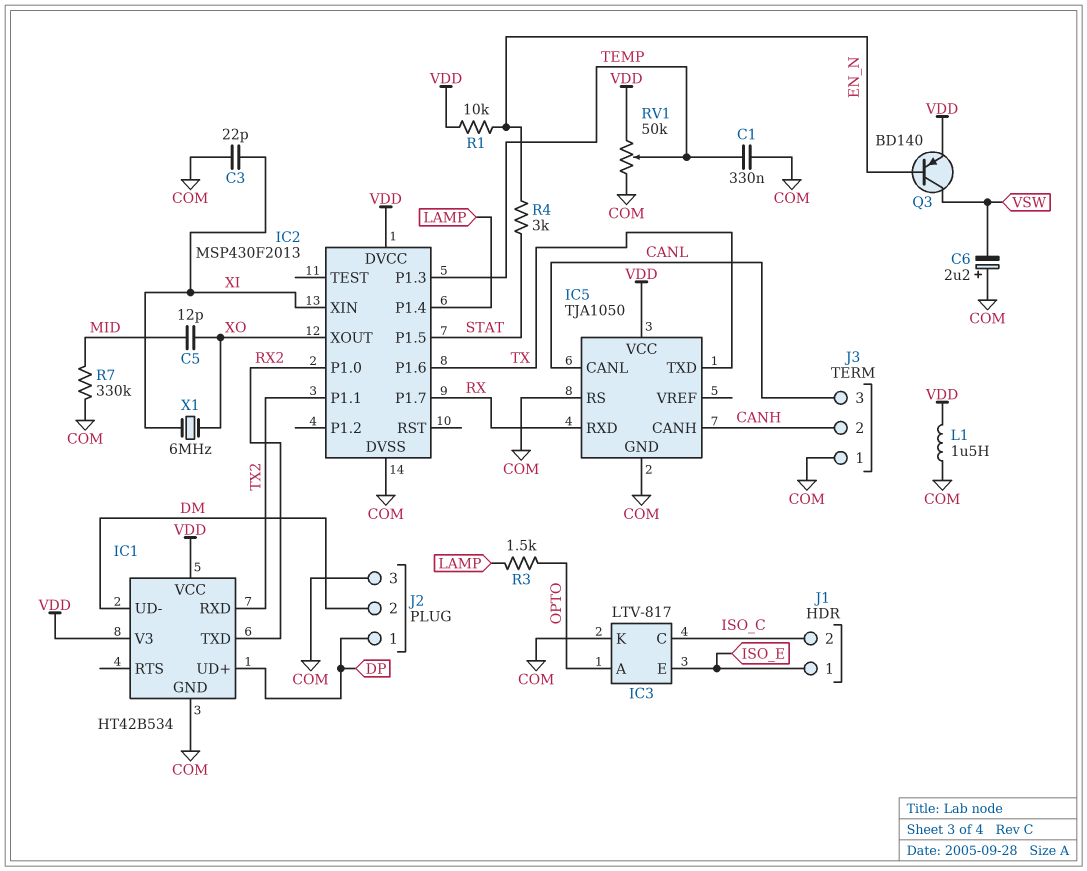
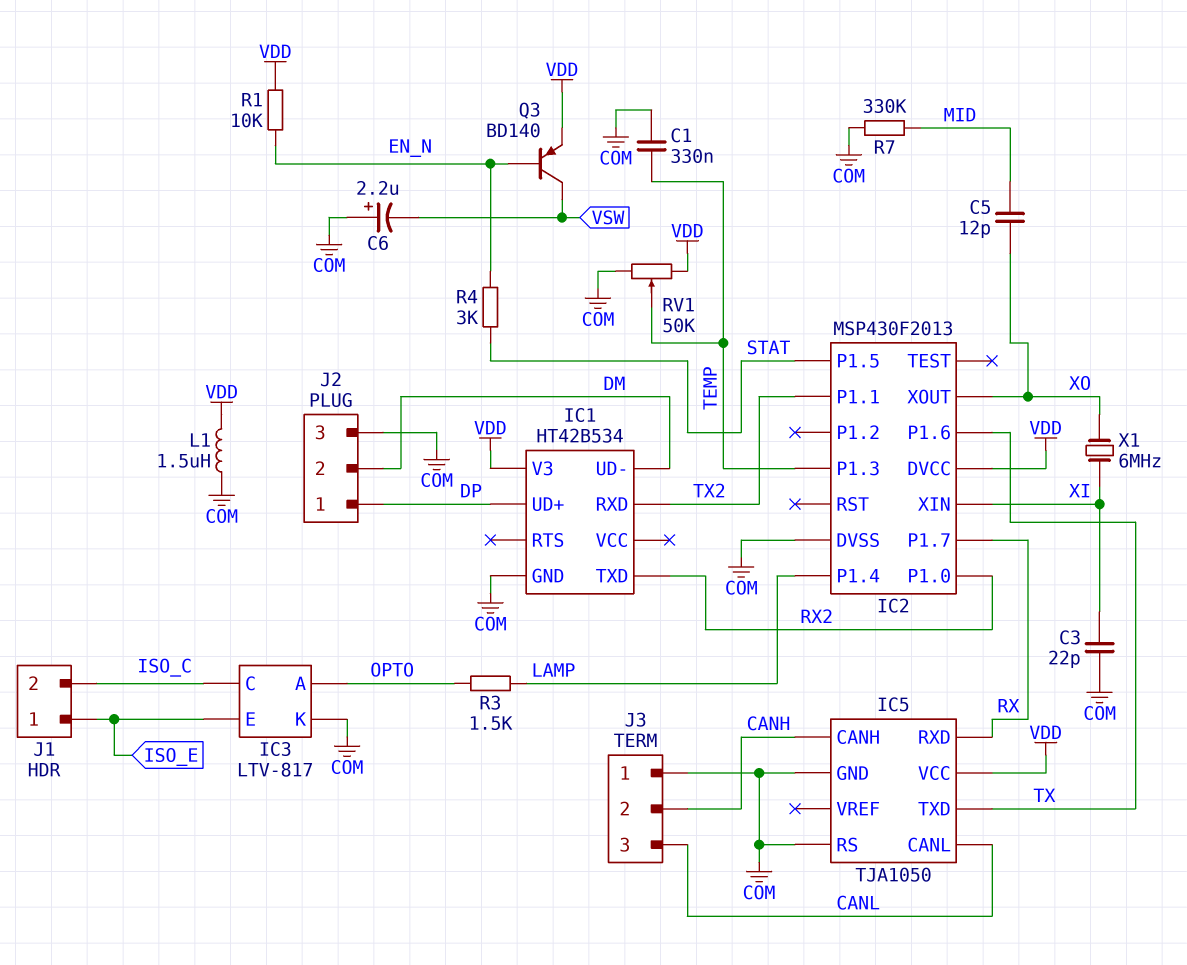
IC1 pin VCC: VDD -> none

